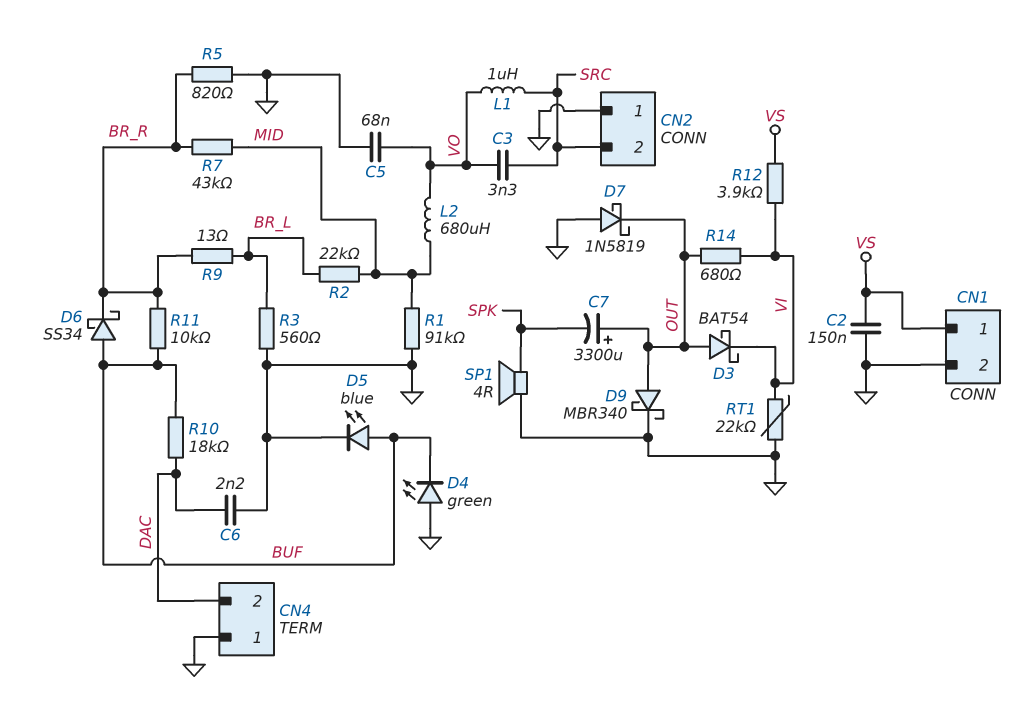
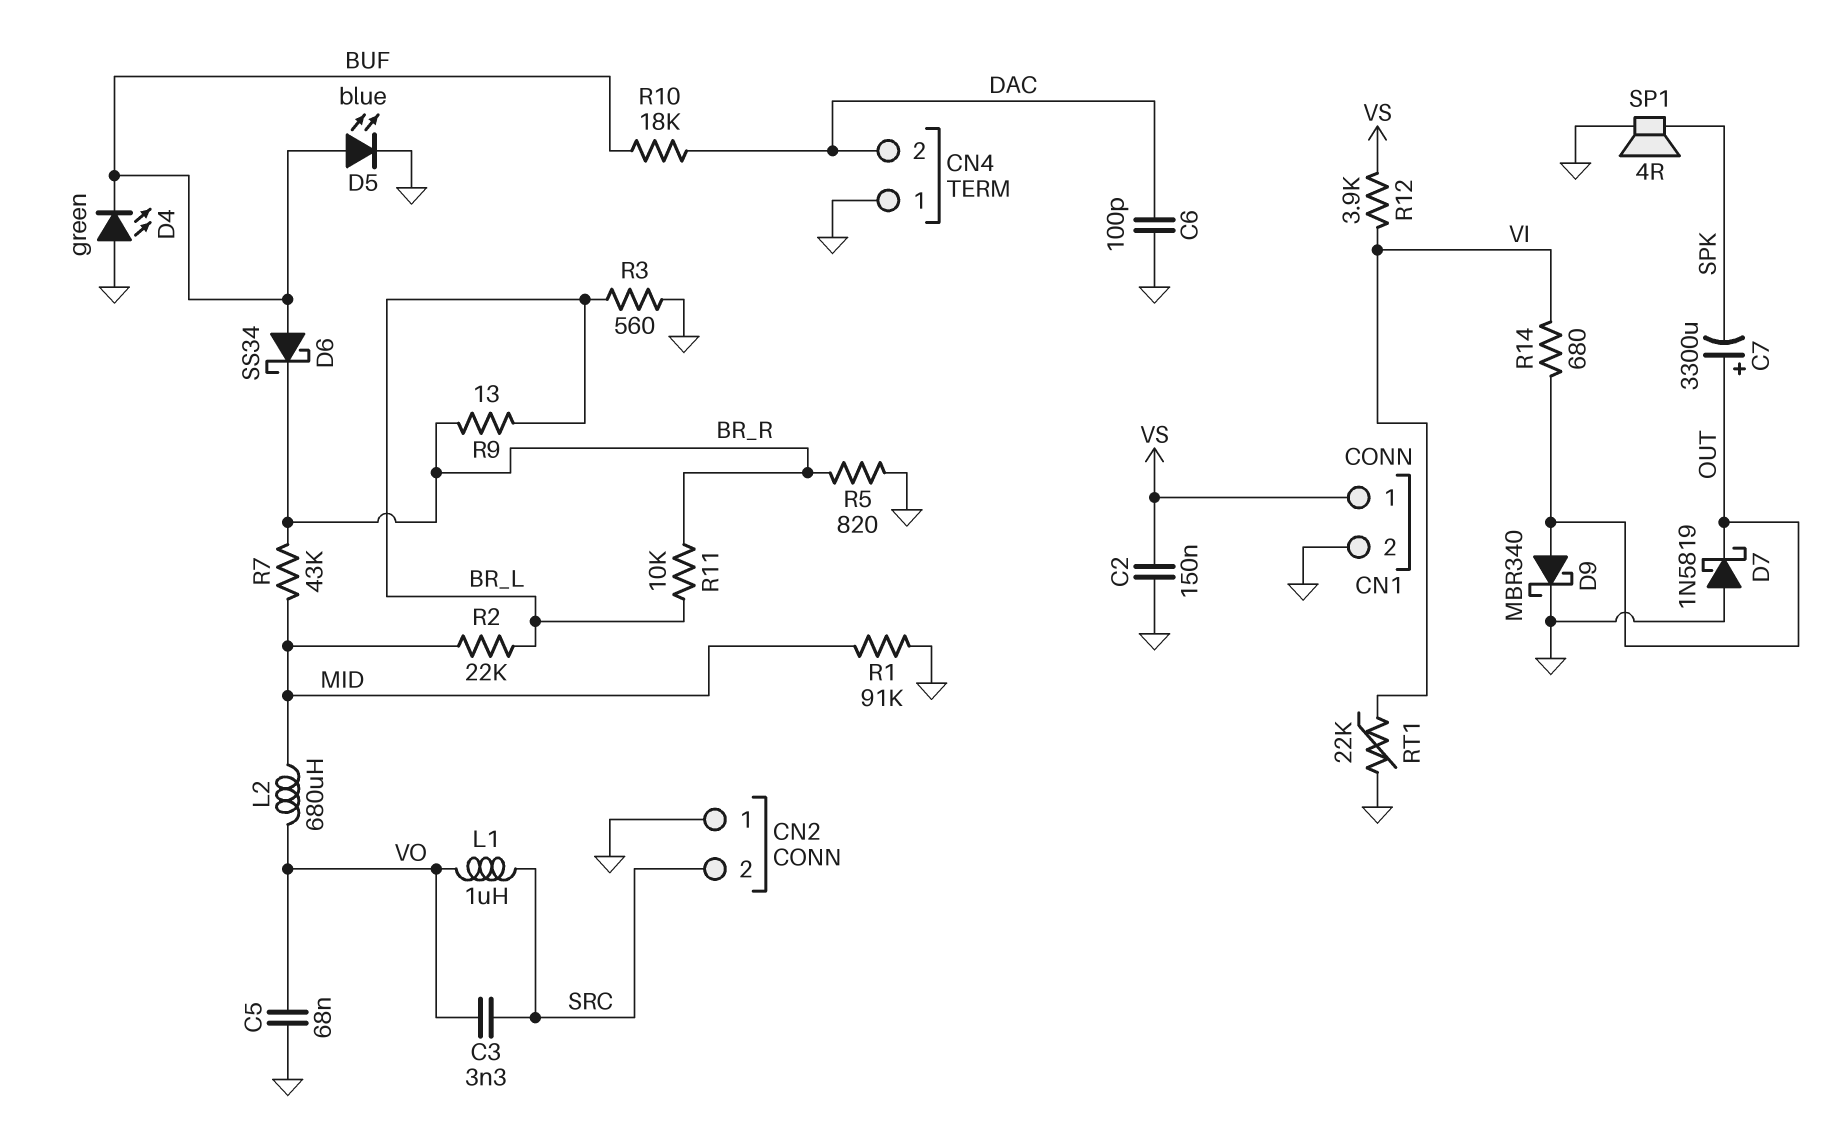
C6: 2.2nF (DAC, GND) -> 100pF (DAC, GND)
D3: schottky BAT54 (A OUT, K VI) -> none
R11: 10k (BR_R, BUF) -> 10k (BR_L, BR_R)

